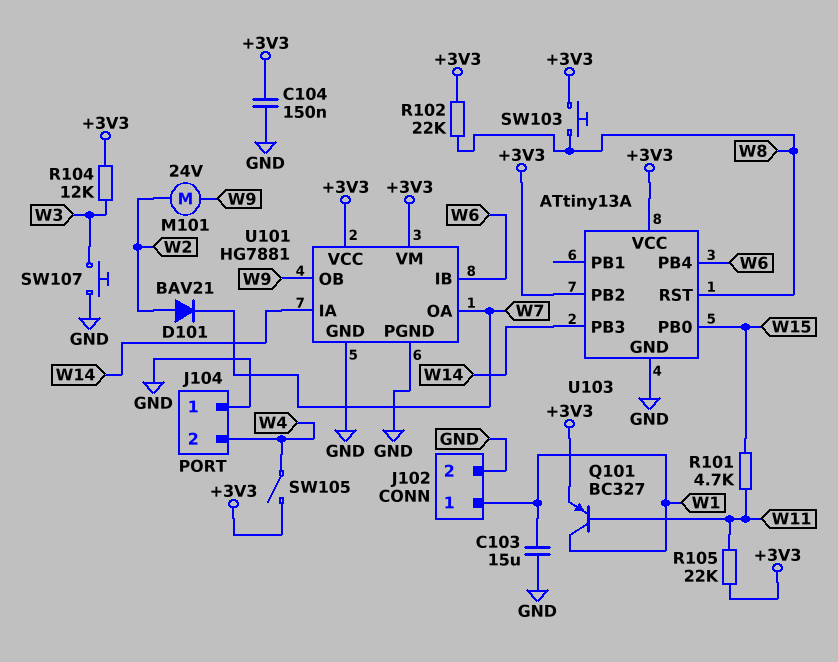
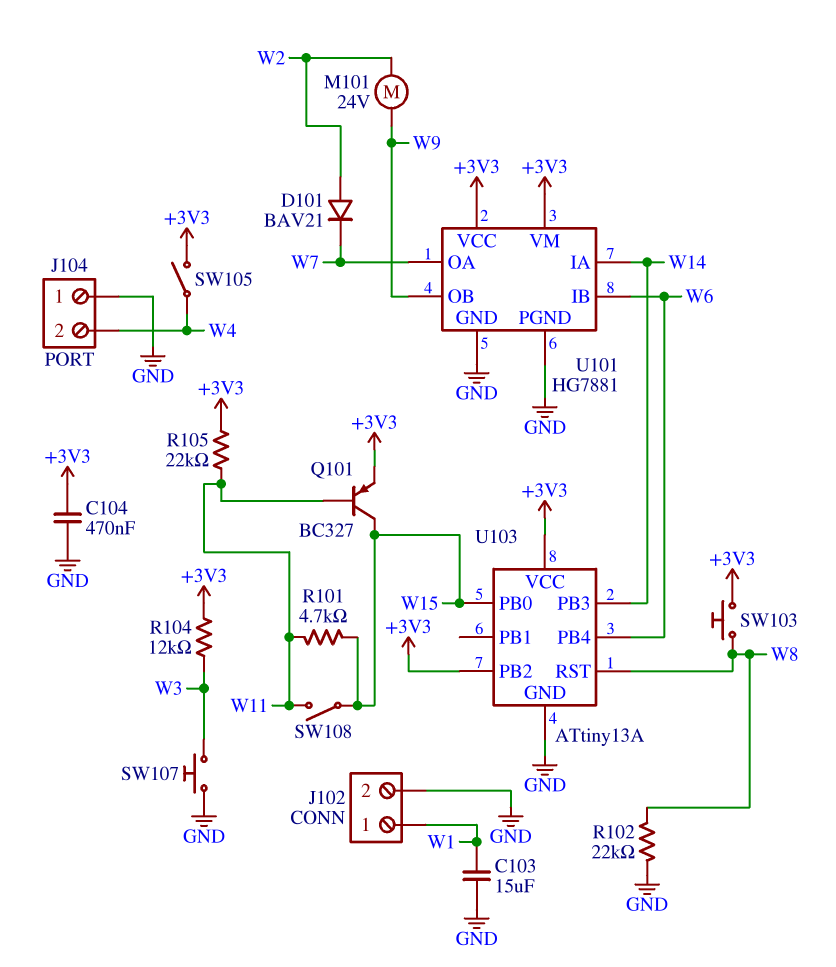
C104: 150nF (+3V3, GND) -> 470nF (+3V3, GND)
Q101: PNP BC327 (B W11, C W1, E +3V3) -> PNP BC327 (B W11, C W15, E +3V3)
R102: 22k (+3V3, W8) -> 22k (GND, W8)
SW108: none -> switch (W11, W15)

